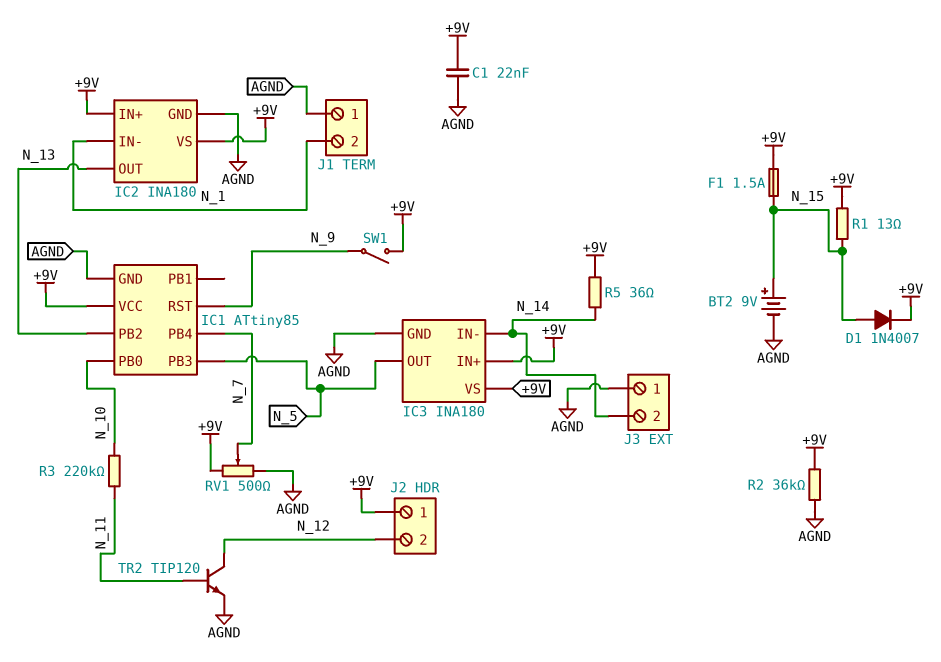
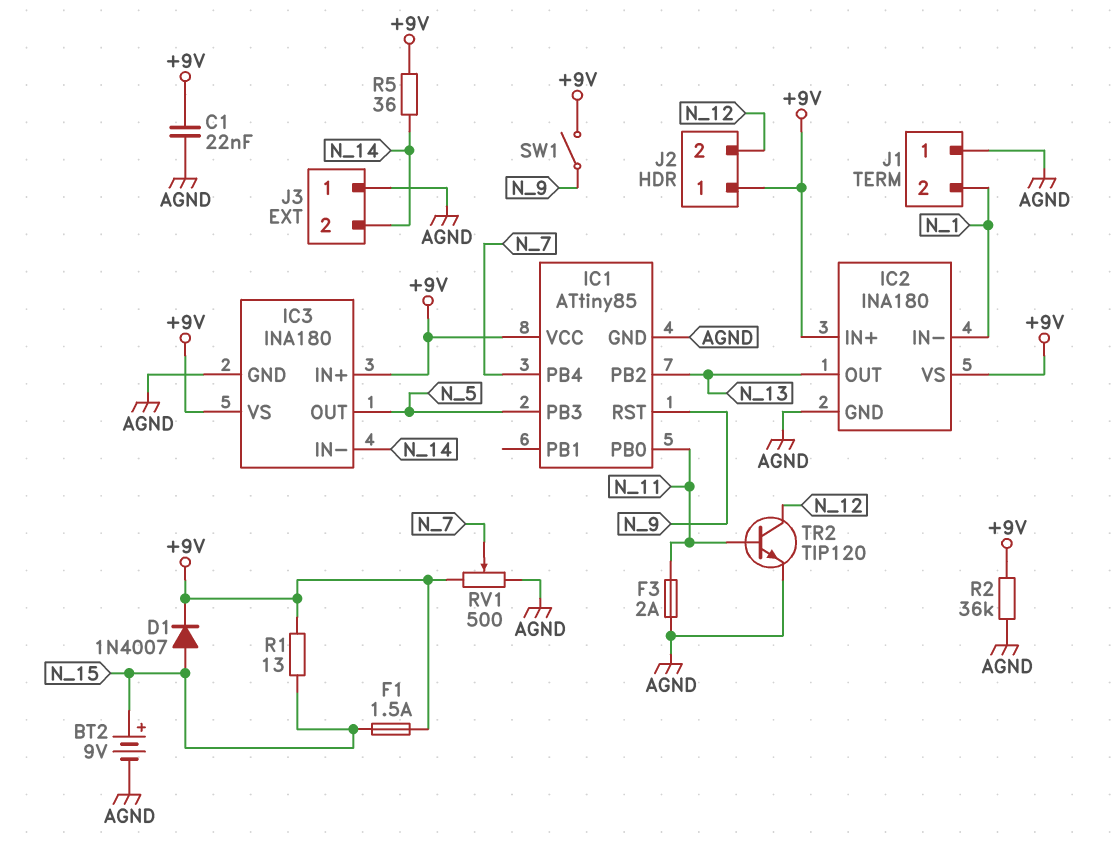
F3: none -> 2A (AGND, N_11)
IC1 pin PB0: N_10 -> N_11
R3: 220k (N_10, N_11) -> none

